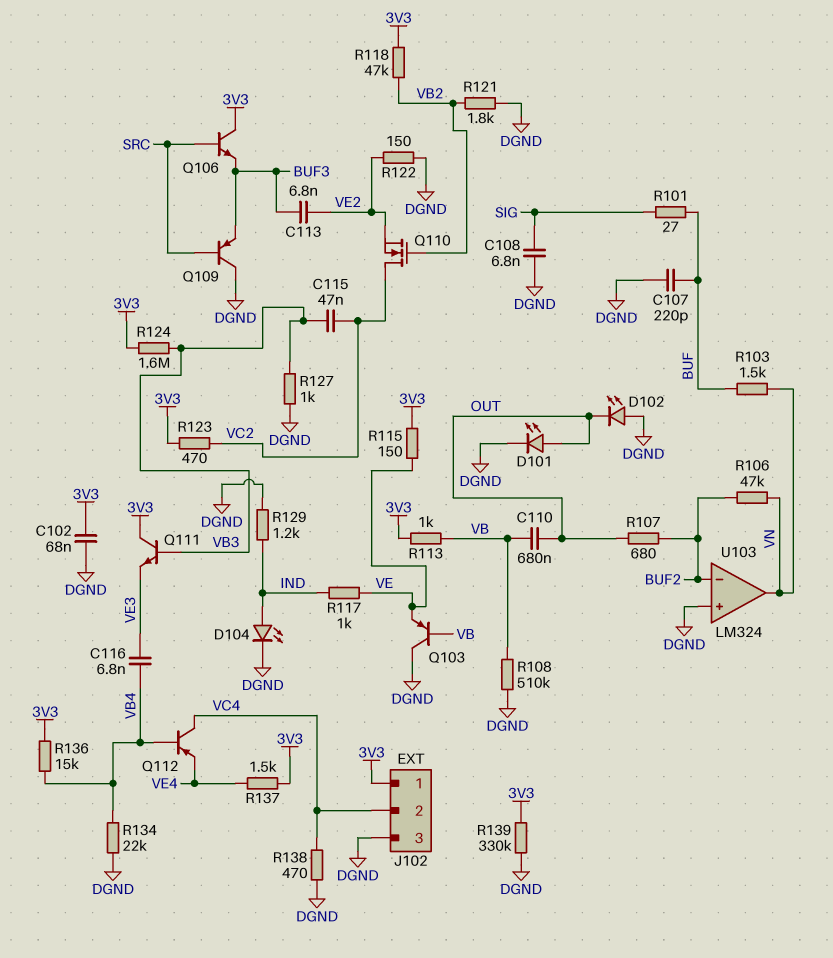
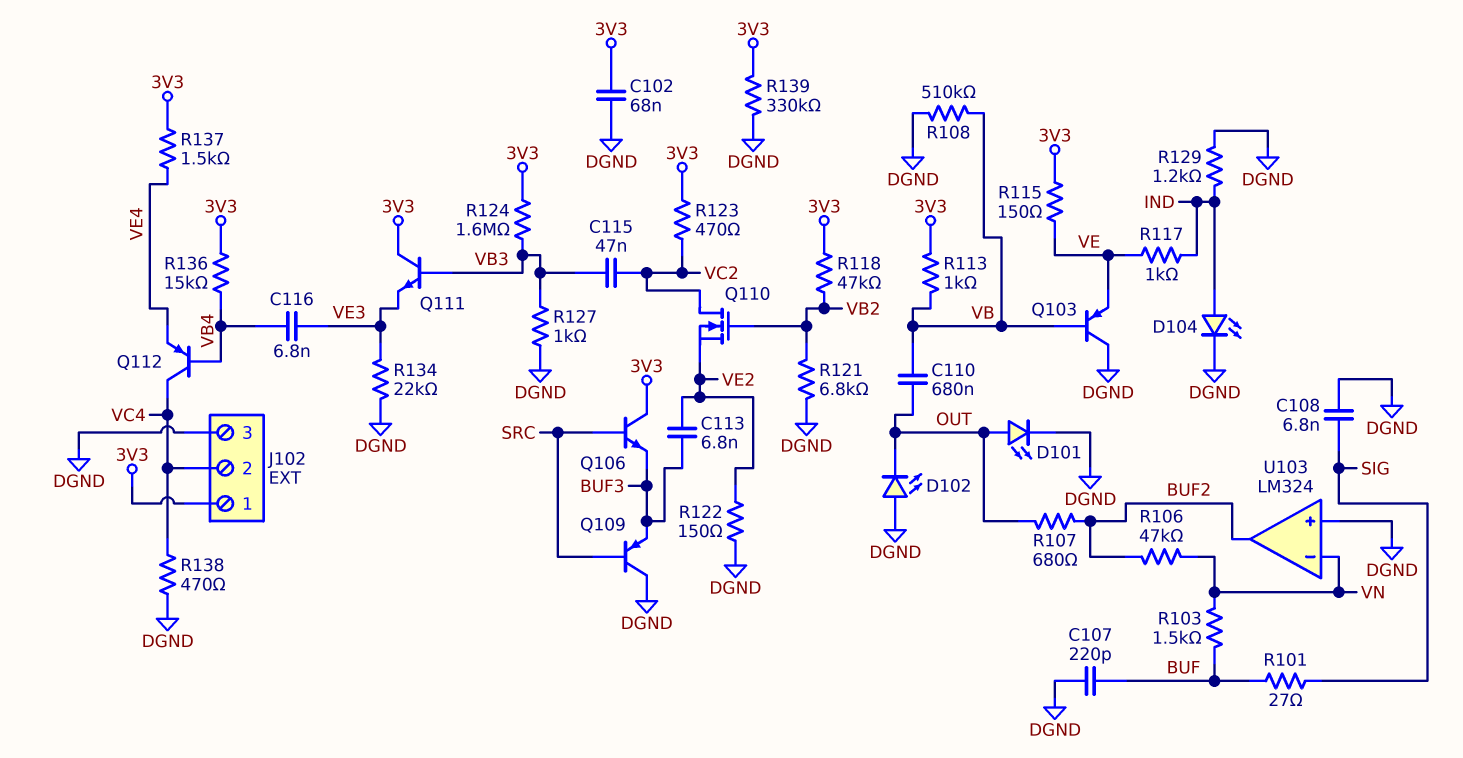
R121: 1.8k (DGND, VB2) -> 6.8k (DGND, VB2)
R134: 22k (DGND, VB4) -> 22k (DGND, VE3)
U103 pin in-: BUF2 -> VN
U103 pin out: VN -> BUF2

